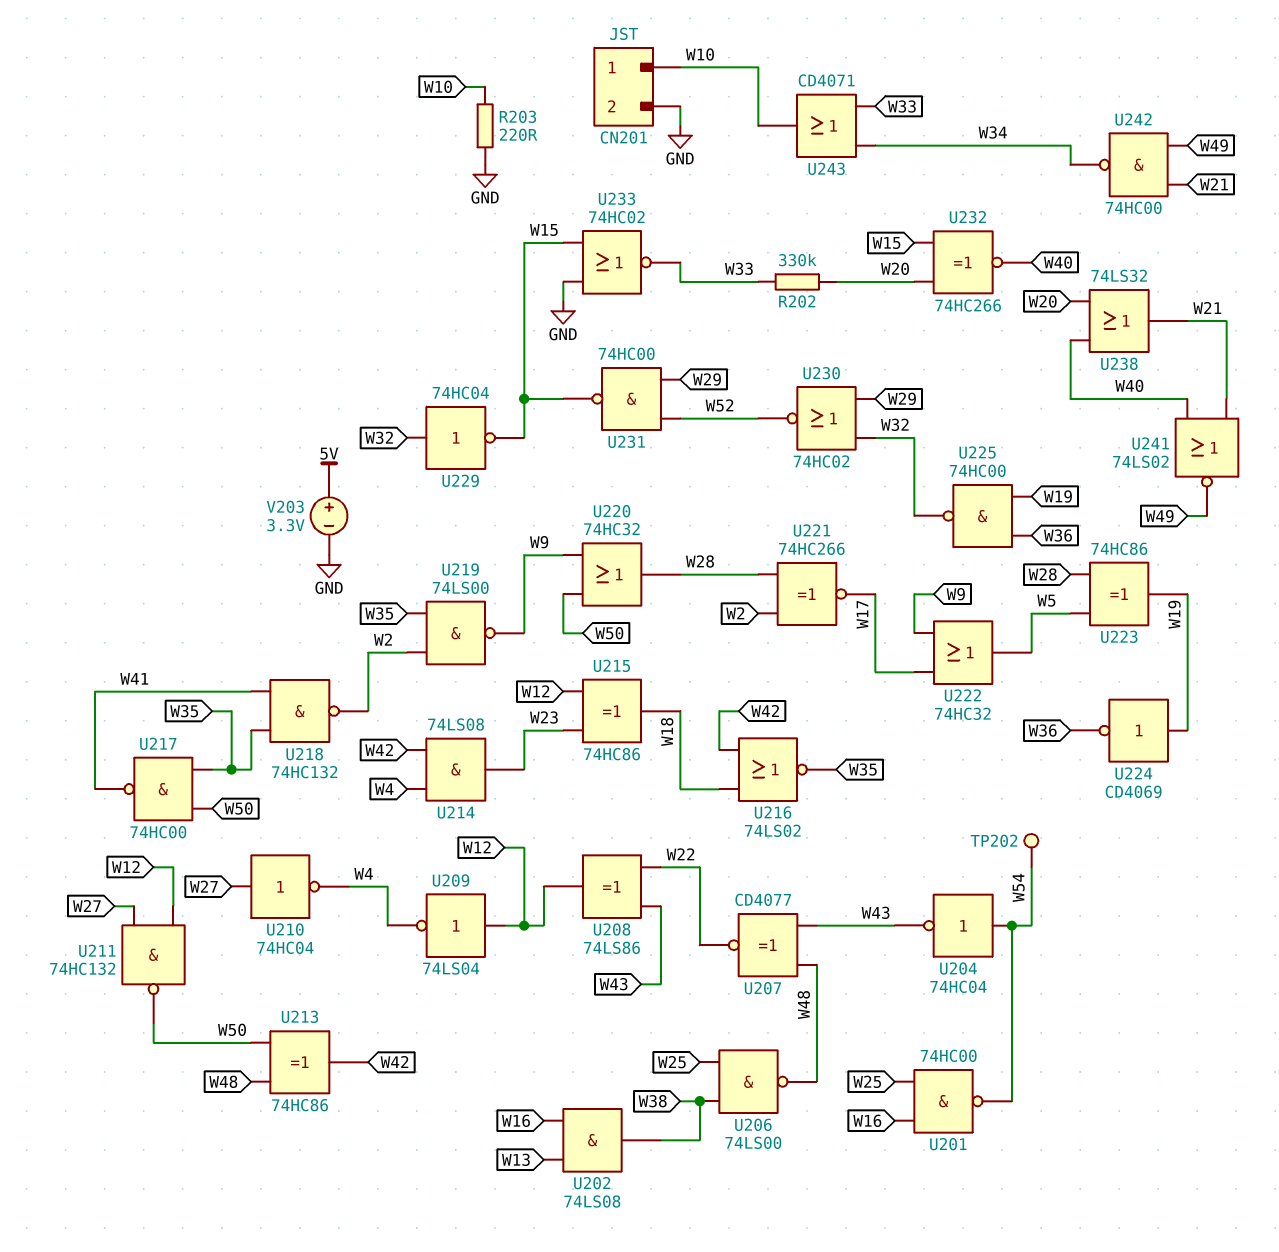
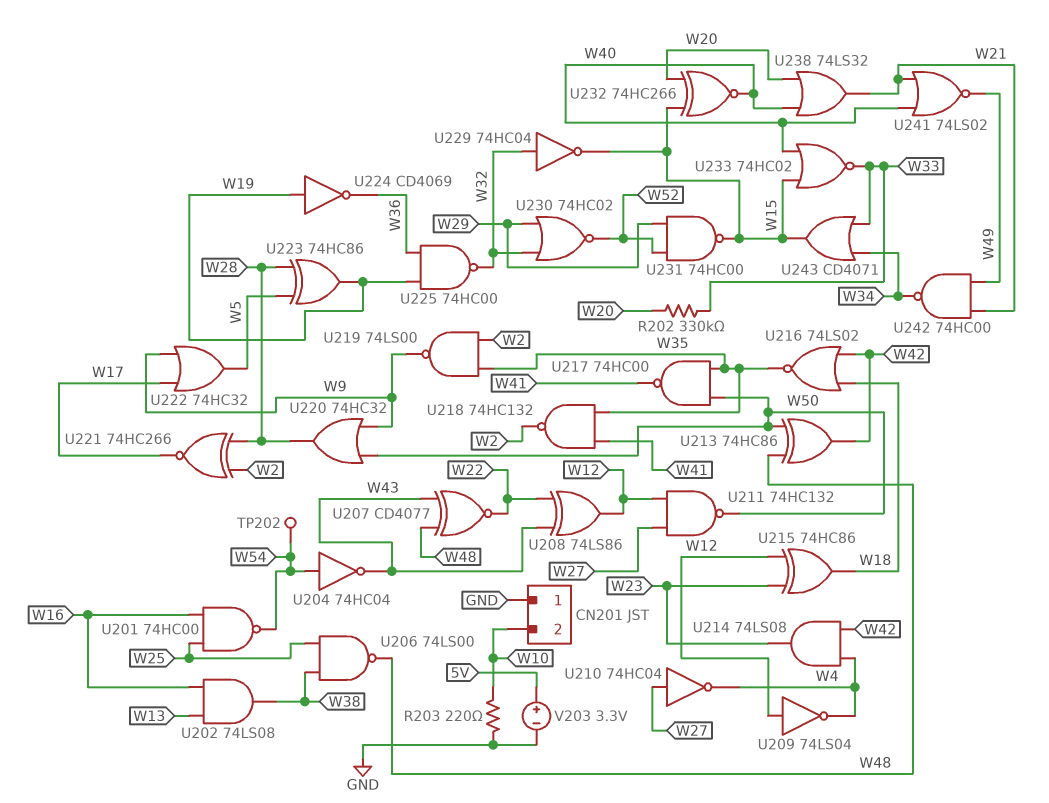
CN201 pin 1: W10 -> GND
CN201 pin 2: GND -> W10
U233: NOR 74HC02 (in GND, in W15, out W33) -> NOR 74HC02 (in W15, in W40, out W33)
U243: OR CD4071 (in W33, in W34, out W10) -> OR CD4071 (in W33, in W34, out W15)

